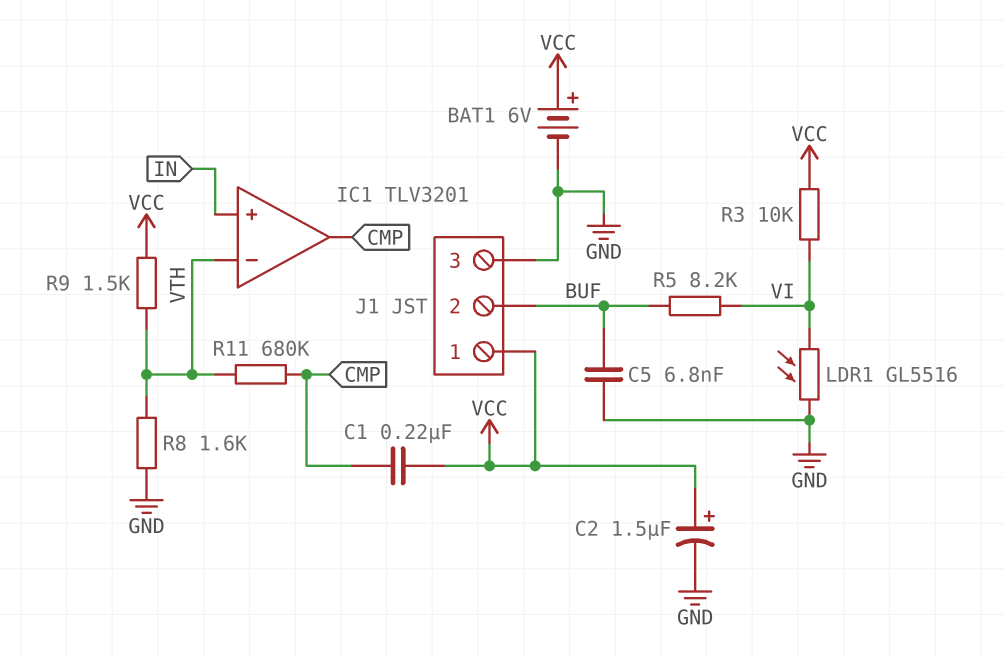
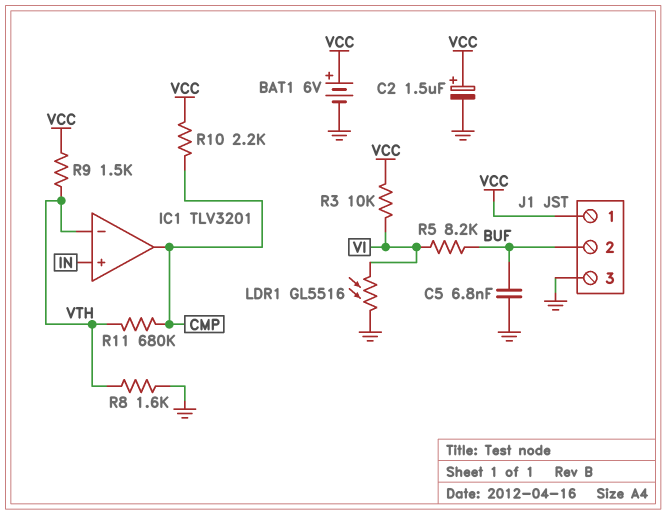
C1: 220nF (CMP, VCC) -> none
R10: none -> 2.2k (CMP, VCC)

